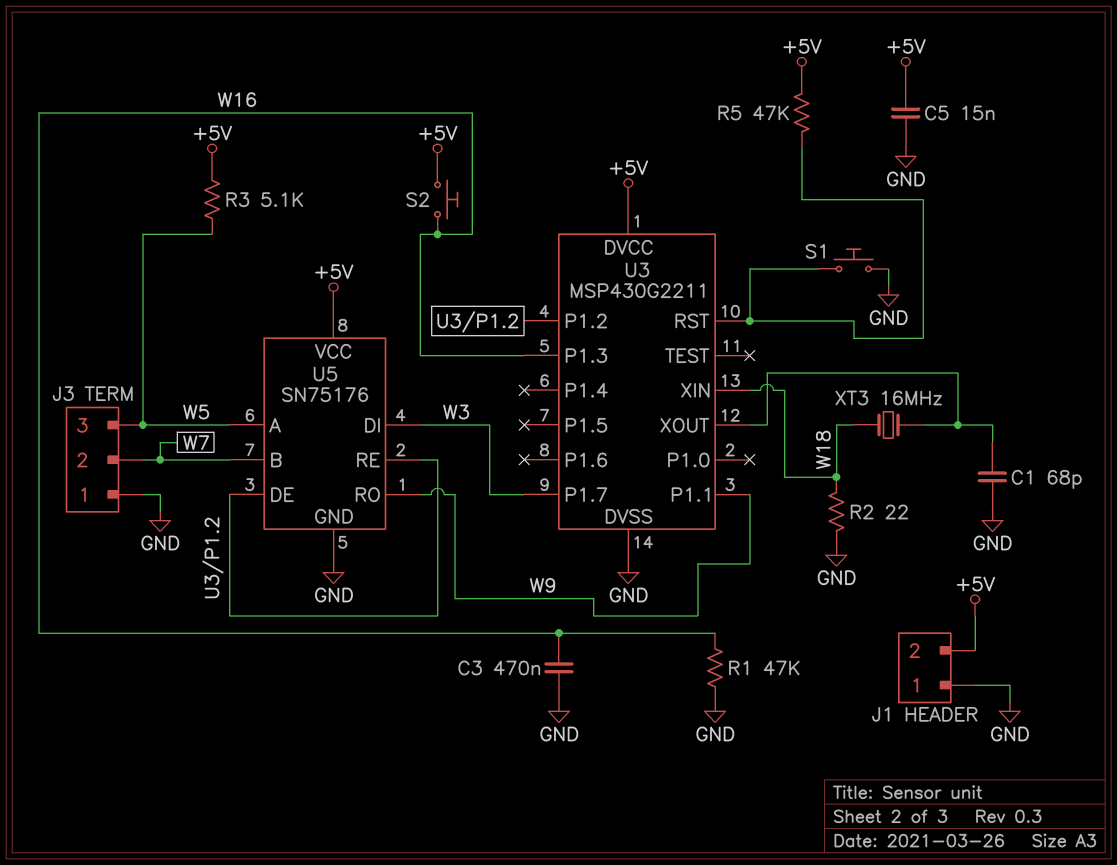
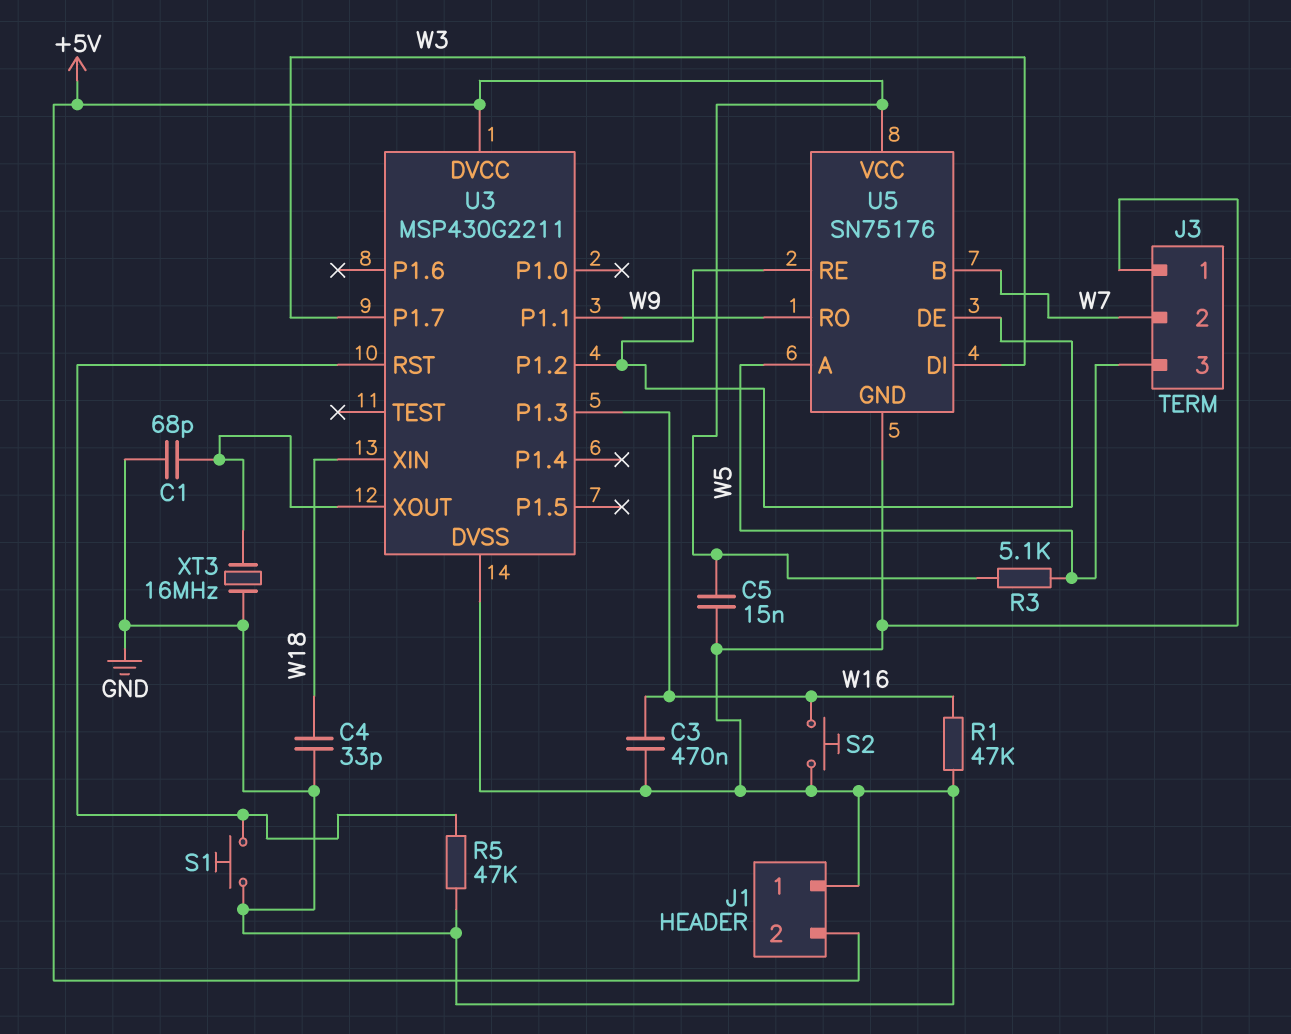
C4: none -> 33pF (GND, W18)
R2: 22 (GND, W18) -> none
R5: 47k (+5V, U3/RST) -> 47k (GND, U3/RST)
S2: button (+5V, W16) -> button (GND, W16)
XT3: 16MHz (U3/XOUT, W18) -> 16MHz (GND, U3/XOUT)

